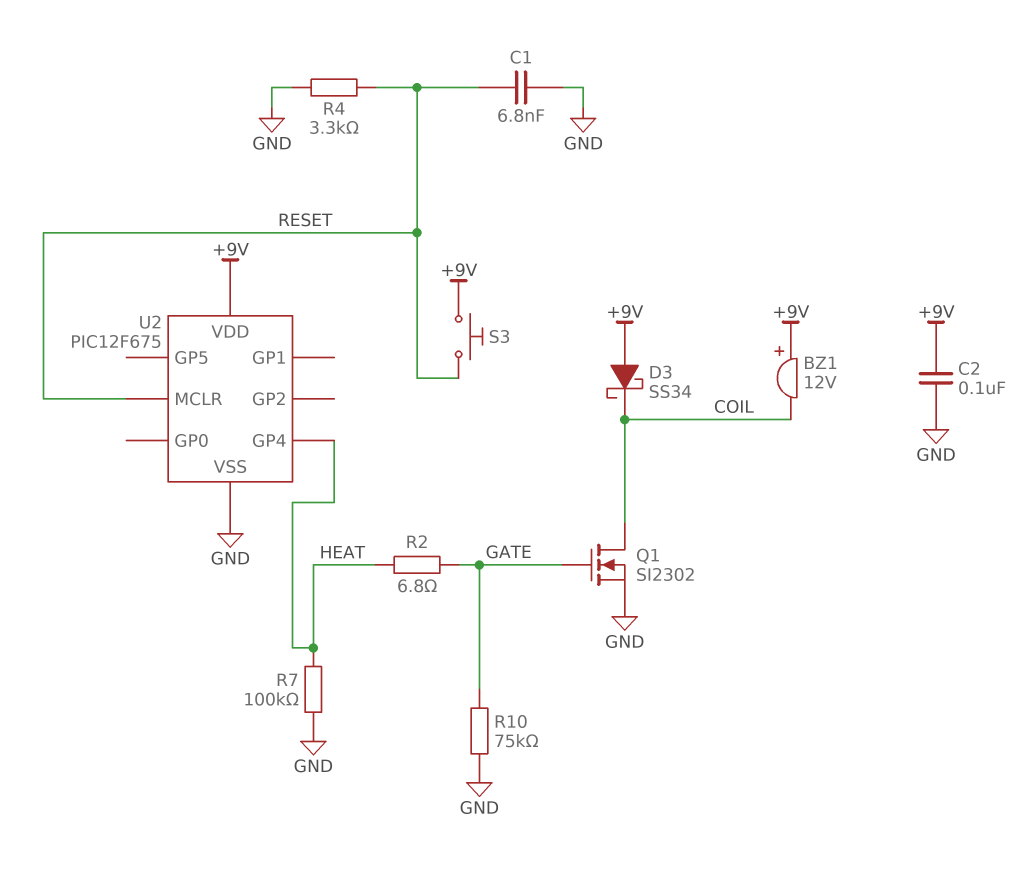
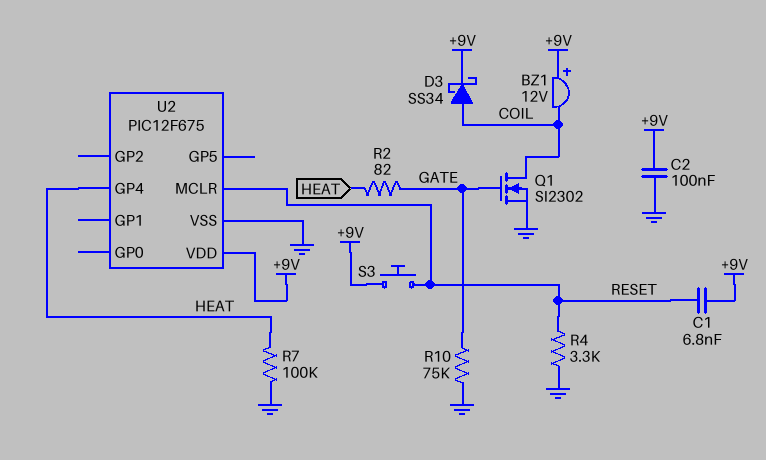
C1: 6.8nF (GND, RESET) -> 6.8nF (+9V, RESET)
D3: schottky SS34 (A +9V, K COIL) -> schottky SS34 (A COIL, K +9V)
R2: 6.8 (GATE, HEAT) -> 82 (GATE, HEAT)

